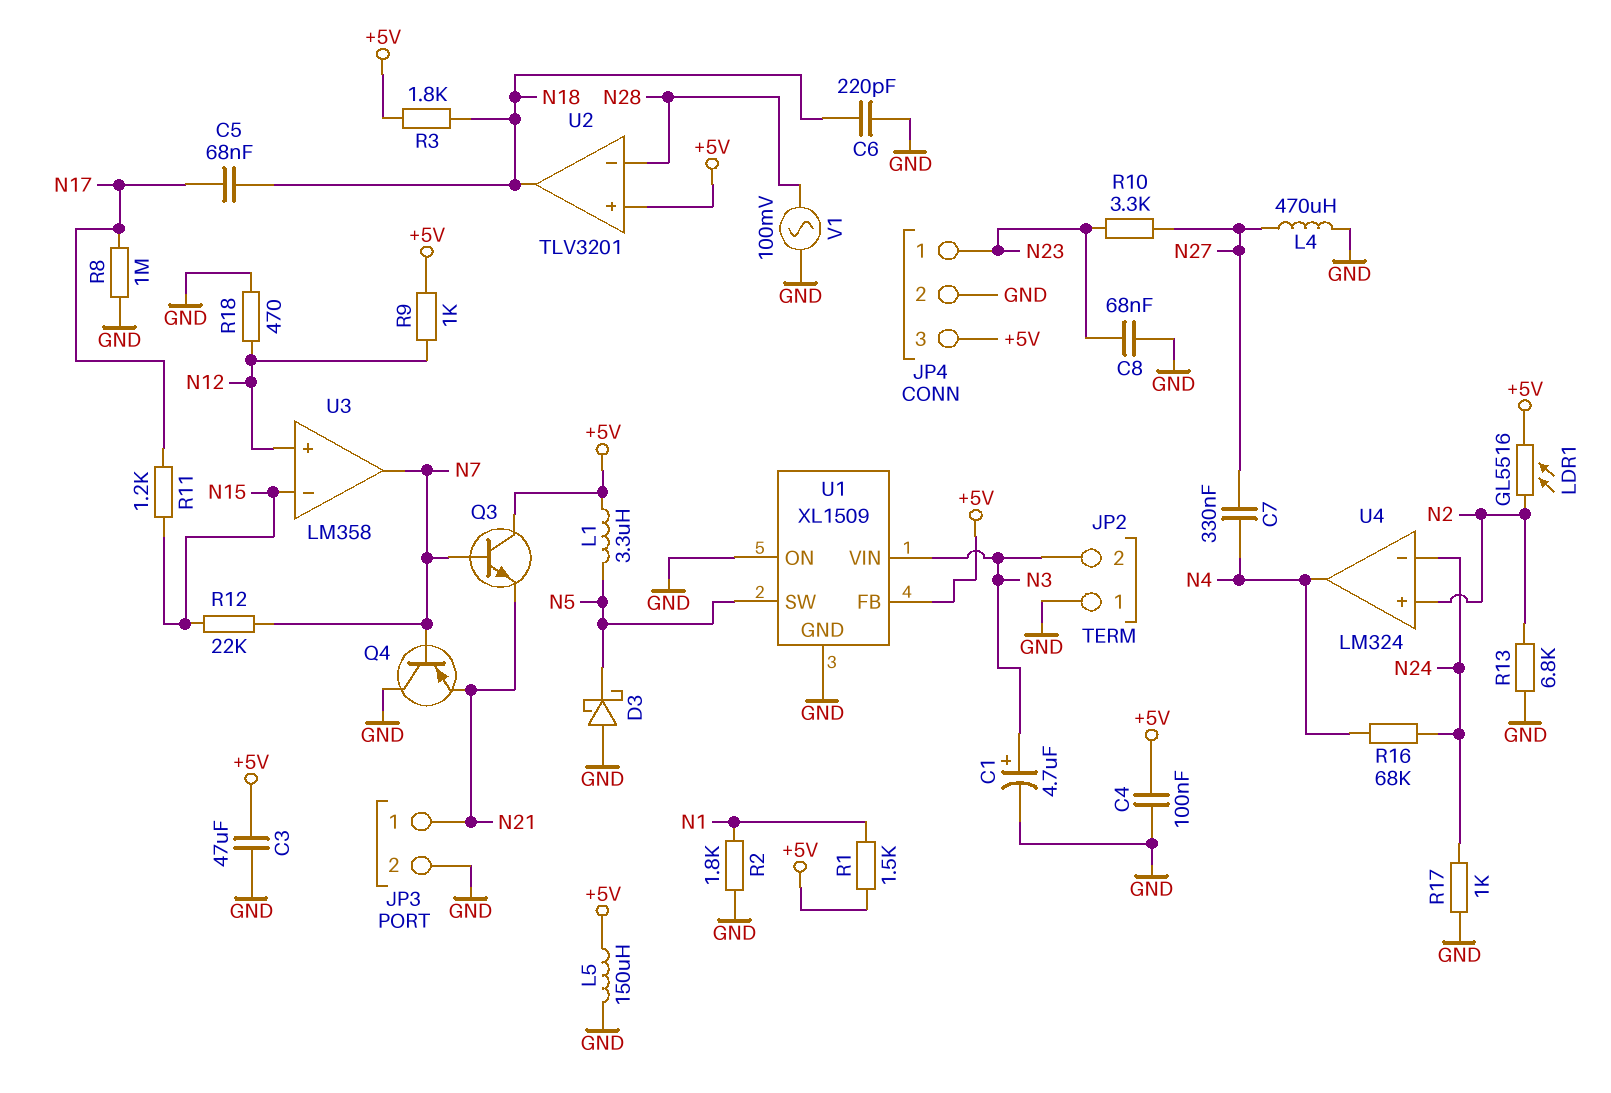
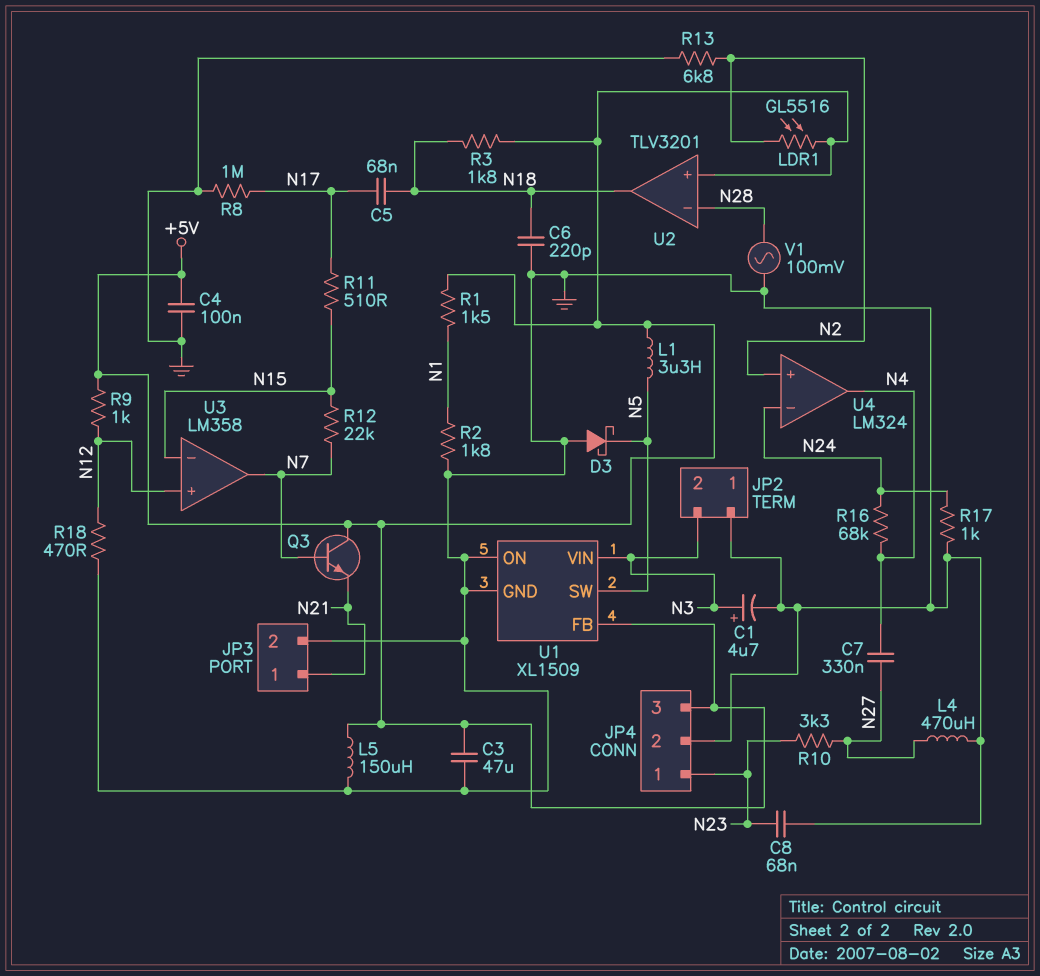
Q4: PNP (B N7, C GND, E N21) -> none
R11: 1.2k (N15, N17) -> 510 (N15, N17)

